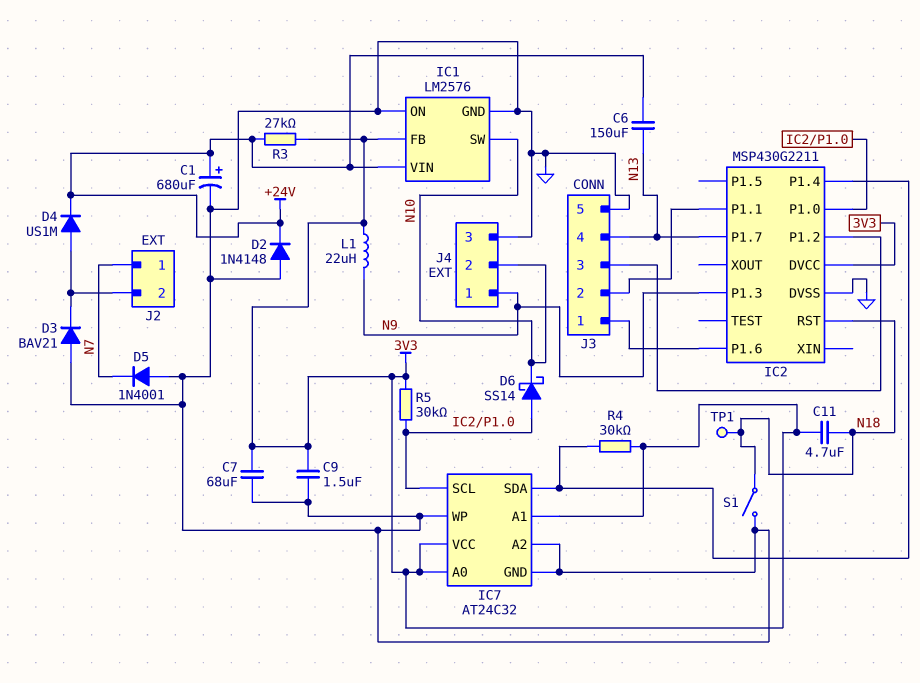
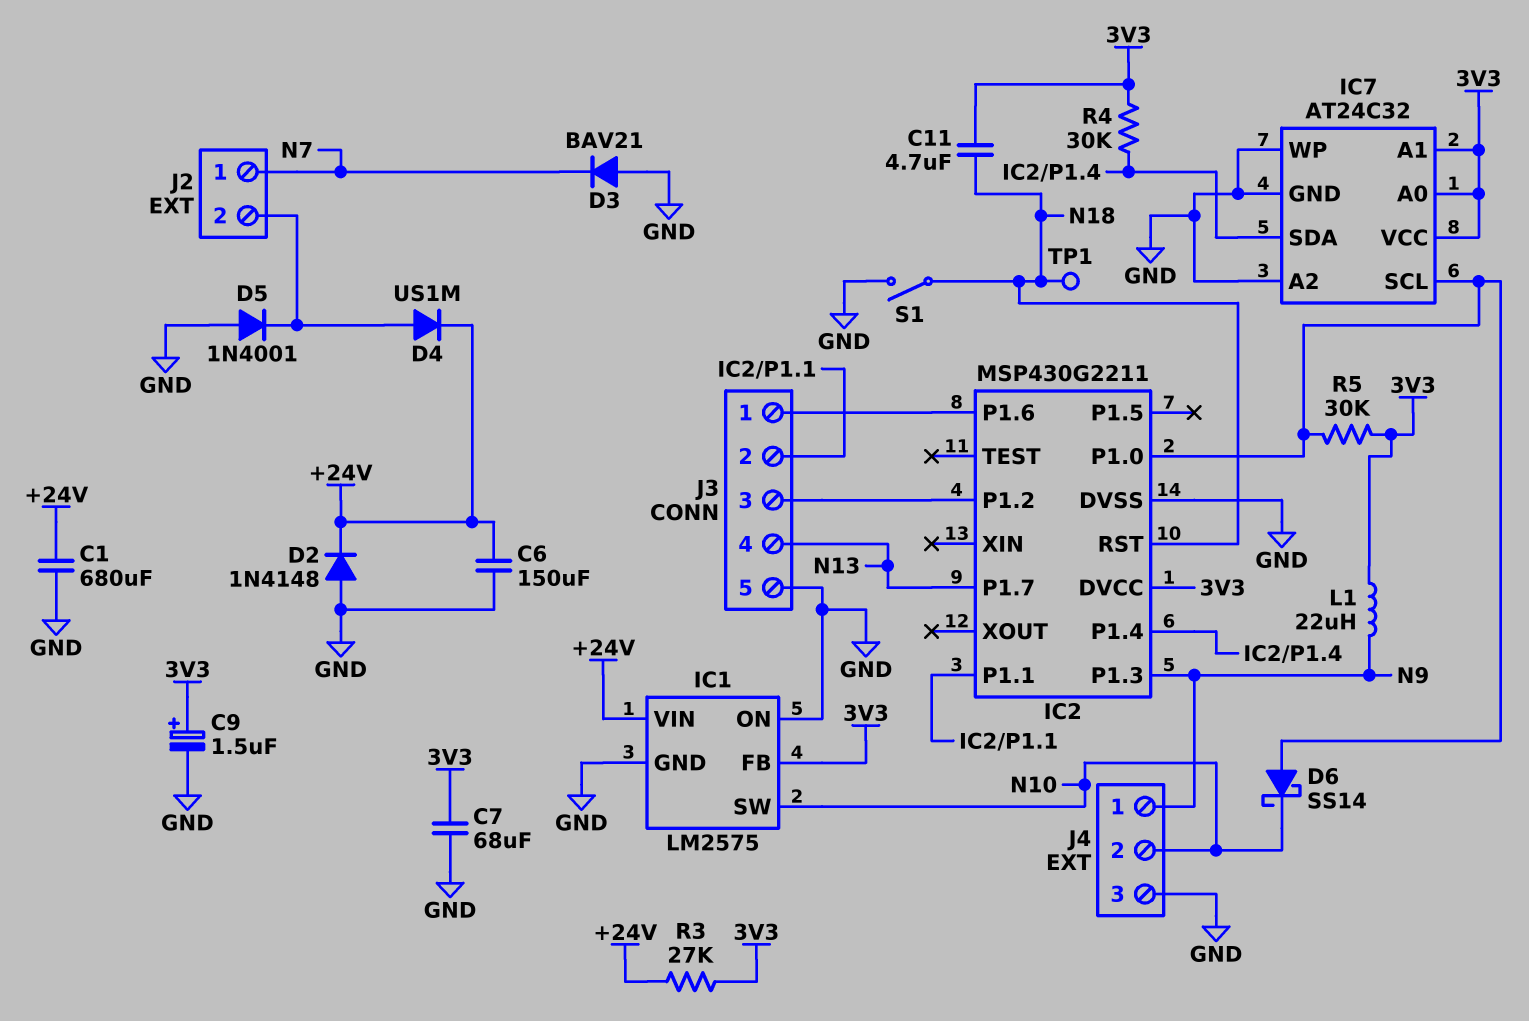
C1: 680uF (plus +24V, minus GND) -> 680uF (+24V, GND)
C6: 150uF (+24V, N13) -> 150uF (+24V, GND)
C9: 1.5uF (3V3, GND) -> 1.5uF (plus 3V3, minus GND)
D3: diode BAV21 (A GND, K J2/2) -> diode BAV21 (A GND, K N7)
D5: diode 1N4001 (A GND, K N7) -> diode 1N4001 (A GND, K J2/2)
IC1: LM2576 -> LM2575

